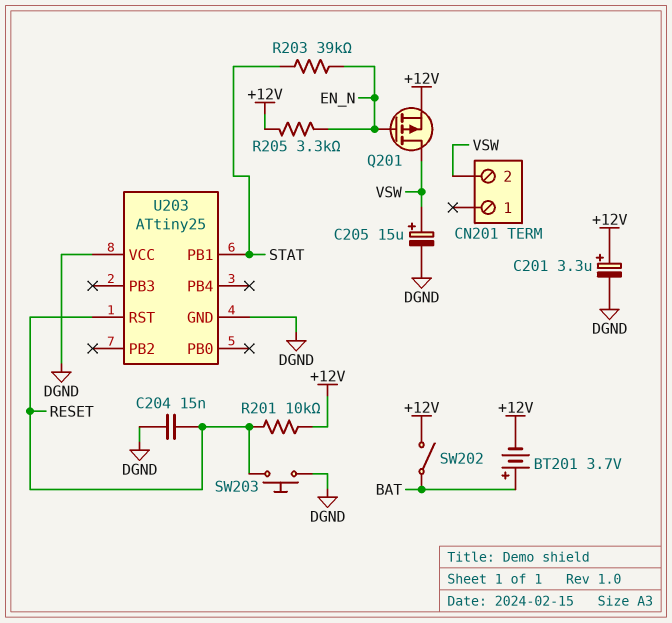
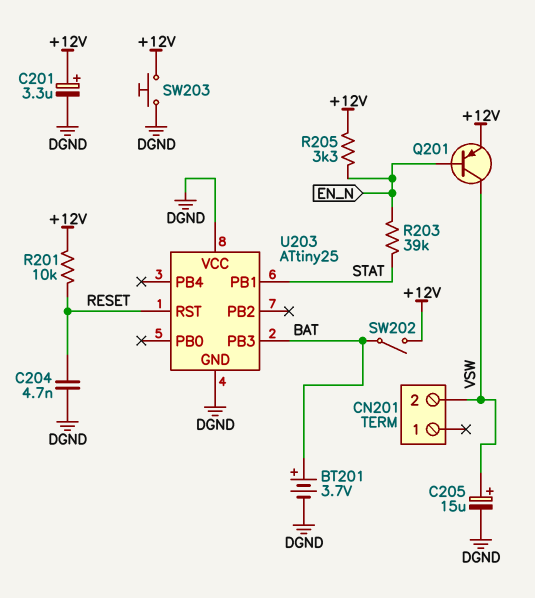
BT201: 3.7V (plus BAT, minus +12V) -> 3.7V (plus BAT, minus DGND)
C204: 15nF (DGND, RESET) -> 4.7nF (DGND, RESET)
Q201: PMOS (G EN_N, D VSW, S +12V) -> PNP (B EN_N, C VSW, E +12V)
SW203: button (DGND, RESET) -> button (+12V, DGND)
U203 pin PB3: none -> BAT

